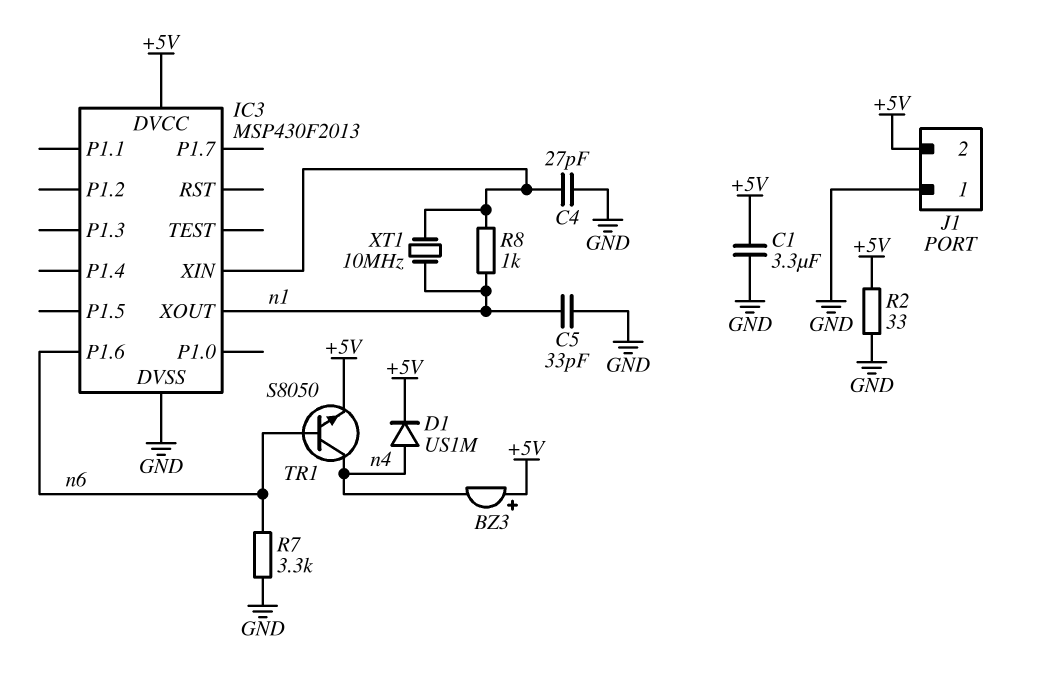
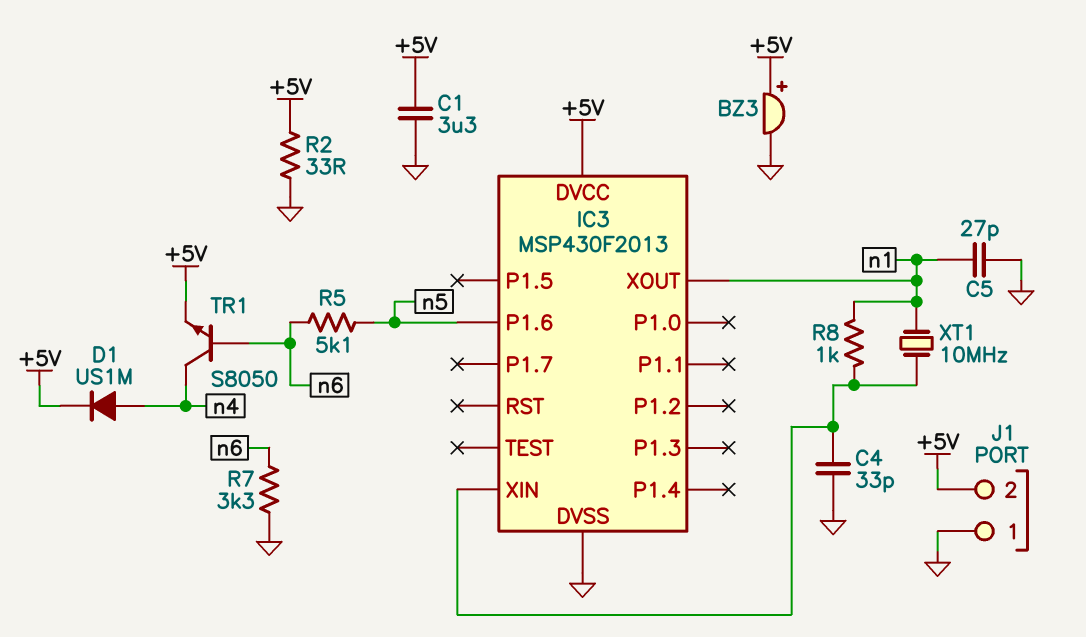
BZ3: buzzer (plus +5V, minus n4) -> buzzer (plus +5V, minus GND)
C4: 27pF (GND, IC3/XIN) -> 33pF (GND, IC3/XIN)
C5: 33pF (GND, n1) -> 27pF (GND, n1)
IC3 pin P1.6: n6 -> n5
R5: none -> 5.1k (n5, n6)

